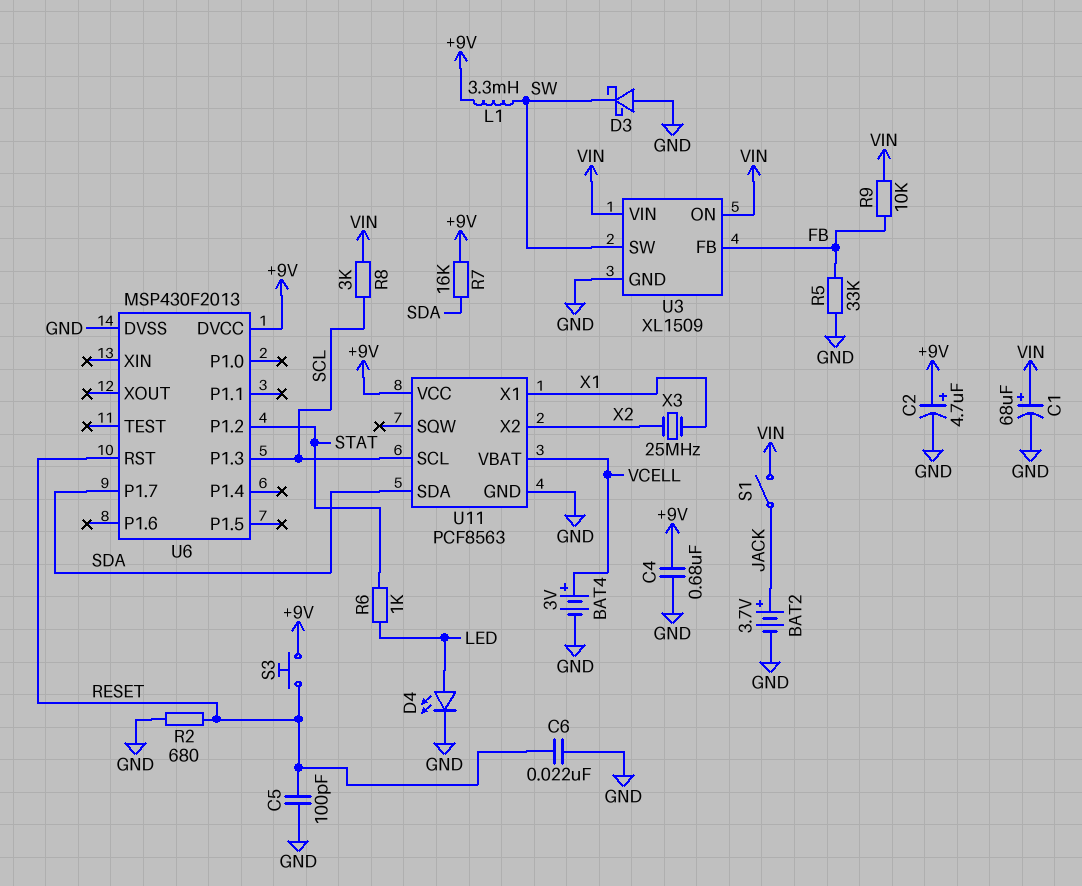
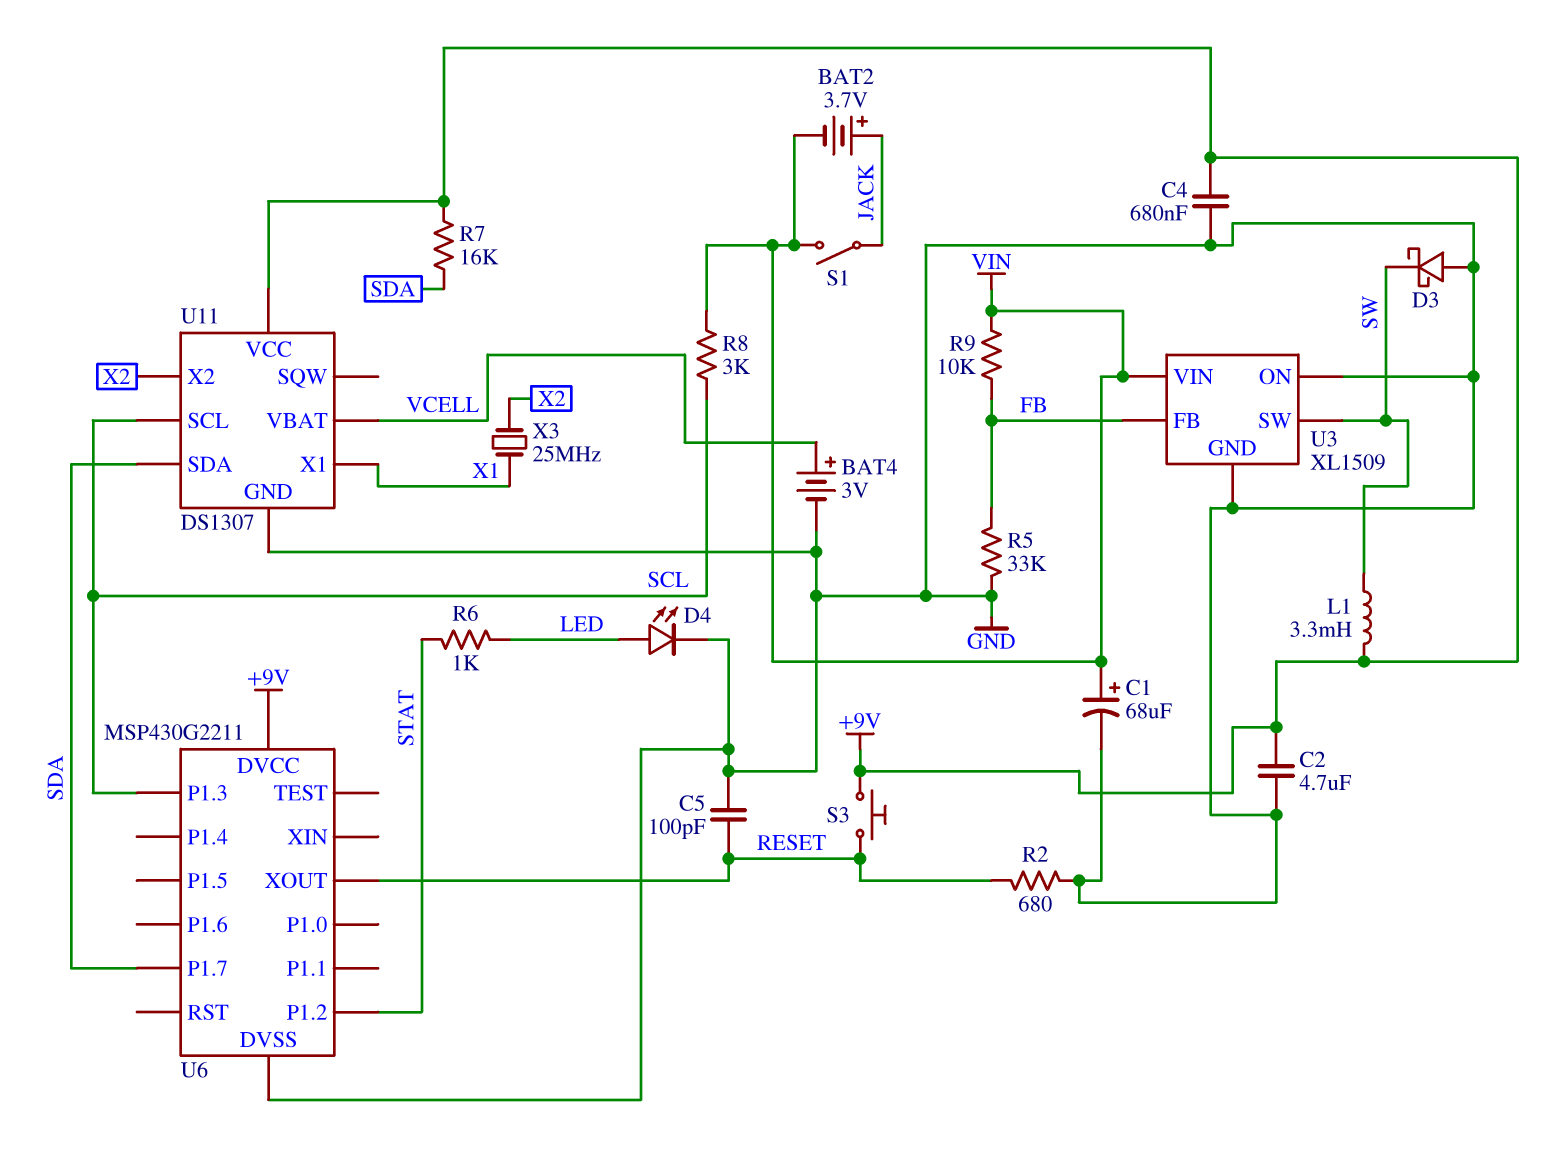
BAT2: 3.7V (plus JACK, minus GND) -> 3.7V (plus JACK, minus VIN)
C2: 4.7uF (plus +9V, minus GND) -> 4.7uF (+9V, GND)
C6: 22nF (GND, RESET) -> none
U3 pin ON: VIN -> GND
U6: MSP430F2013 -> MSP430G2211
U6 pin RST: RESET -> none
U6 pin XOUT: none -> RESET
U11: PCF8563 -> DS1307

